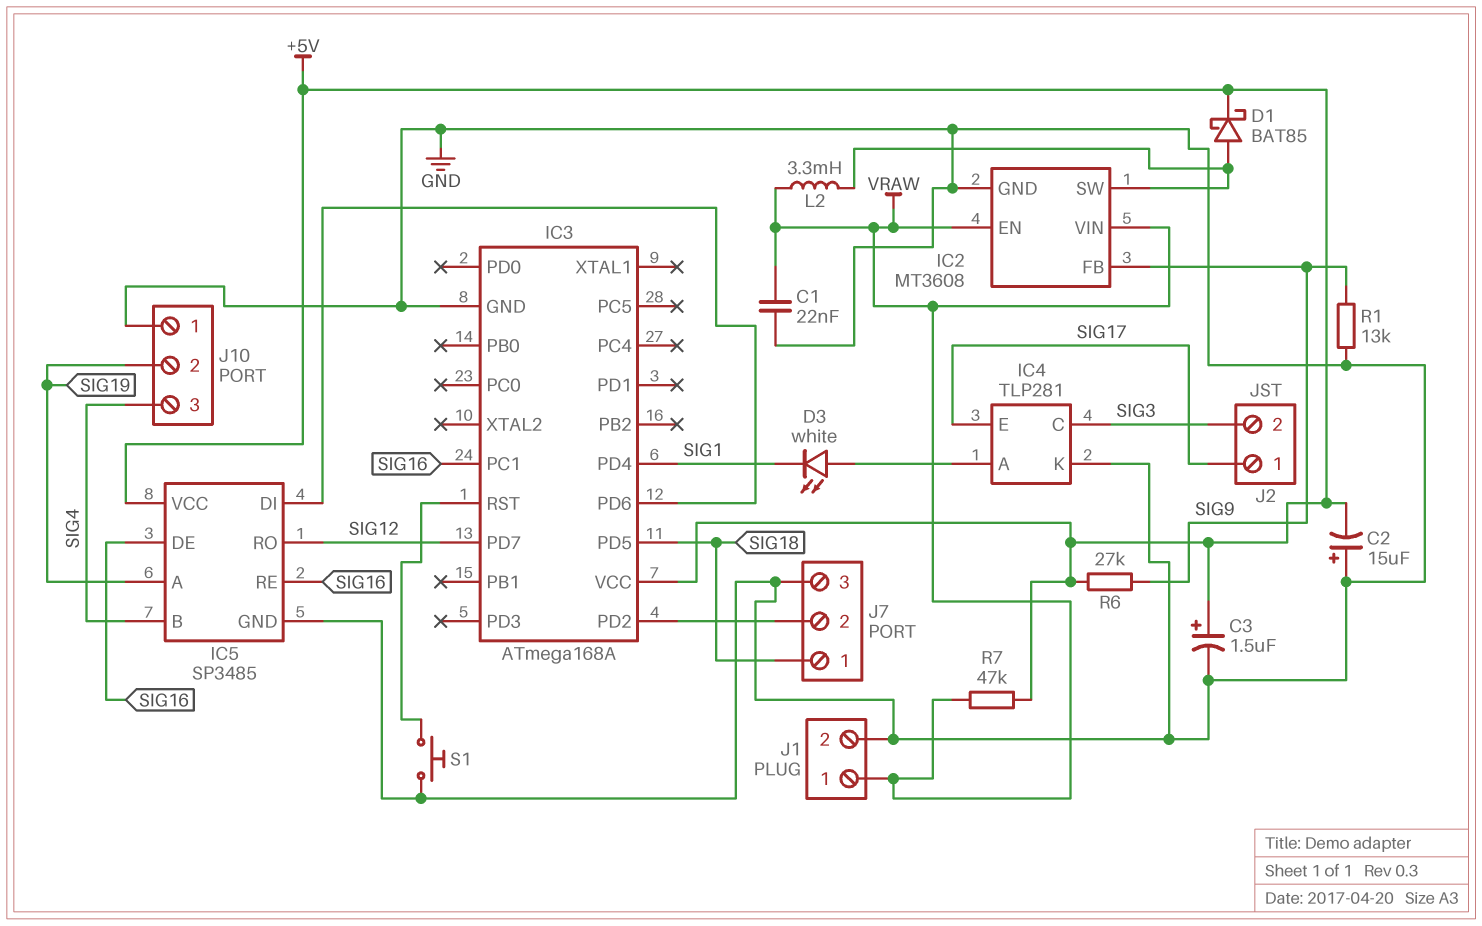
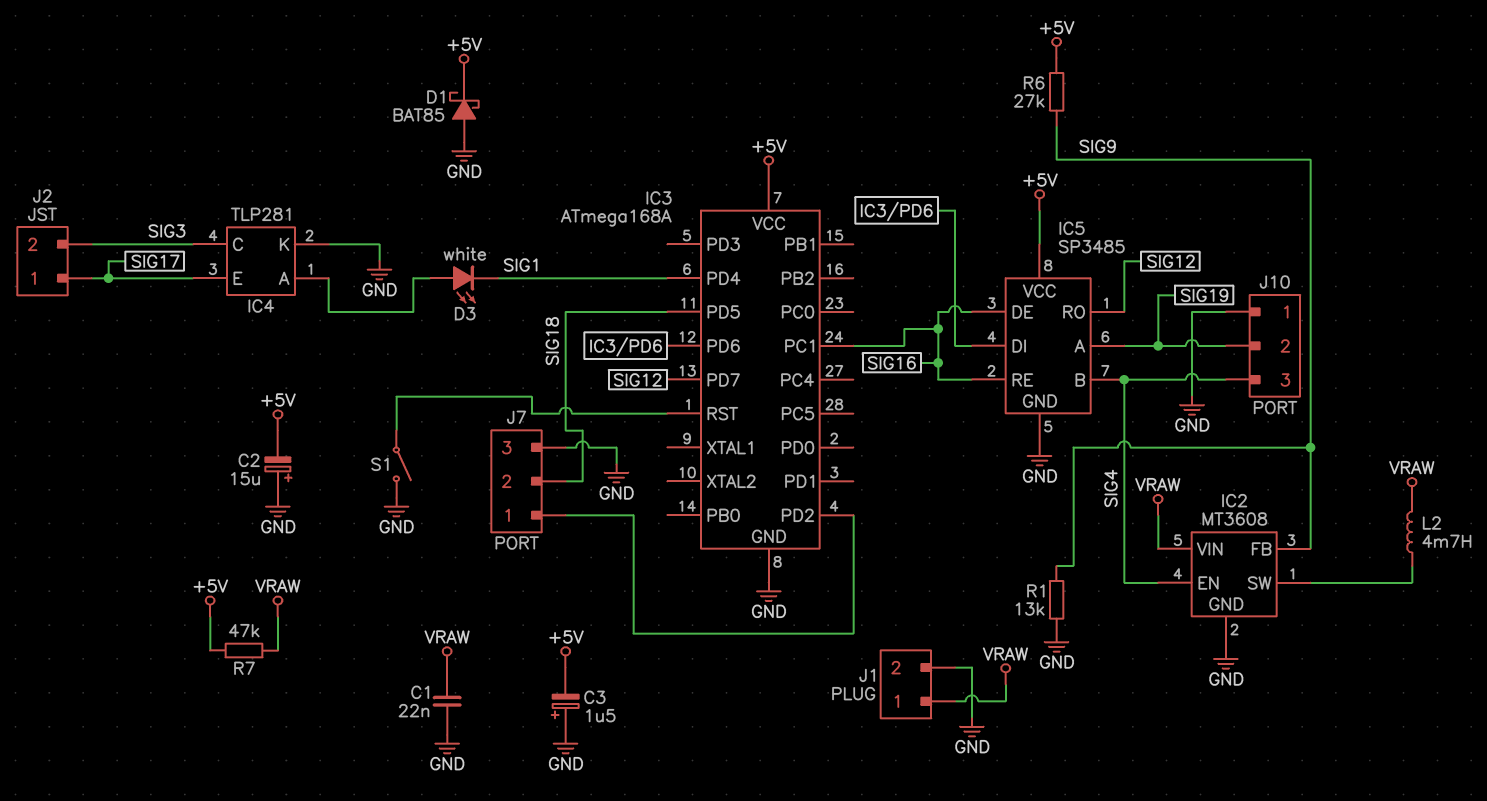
C3: 1.5uF (plus +5V, minus GND) -> 1.5uF (plus GND, minus +5V)
D1: schottky BAT85 (A IC2/SW, K +5V) -> schottky BAT85 (A GND, K +5V)
IC2 pin EN: VRAW -> SIG4
J7 pin 1: SIG18 -> IC3/PD2
J7 pin 2: IC3/PD2 -> SIG18
L2: 3.3mH (IC2/SW, VRAW) -> 4.7mH (IC2/SW, VRAW)
S1: button (GND, IC3/RST) -> switch (GND, IC3/RST)

